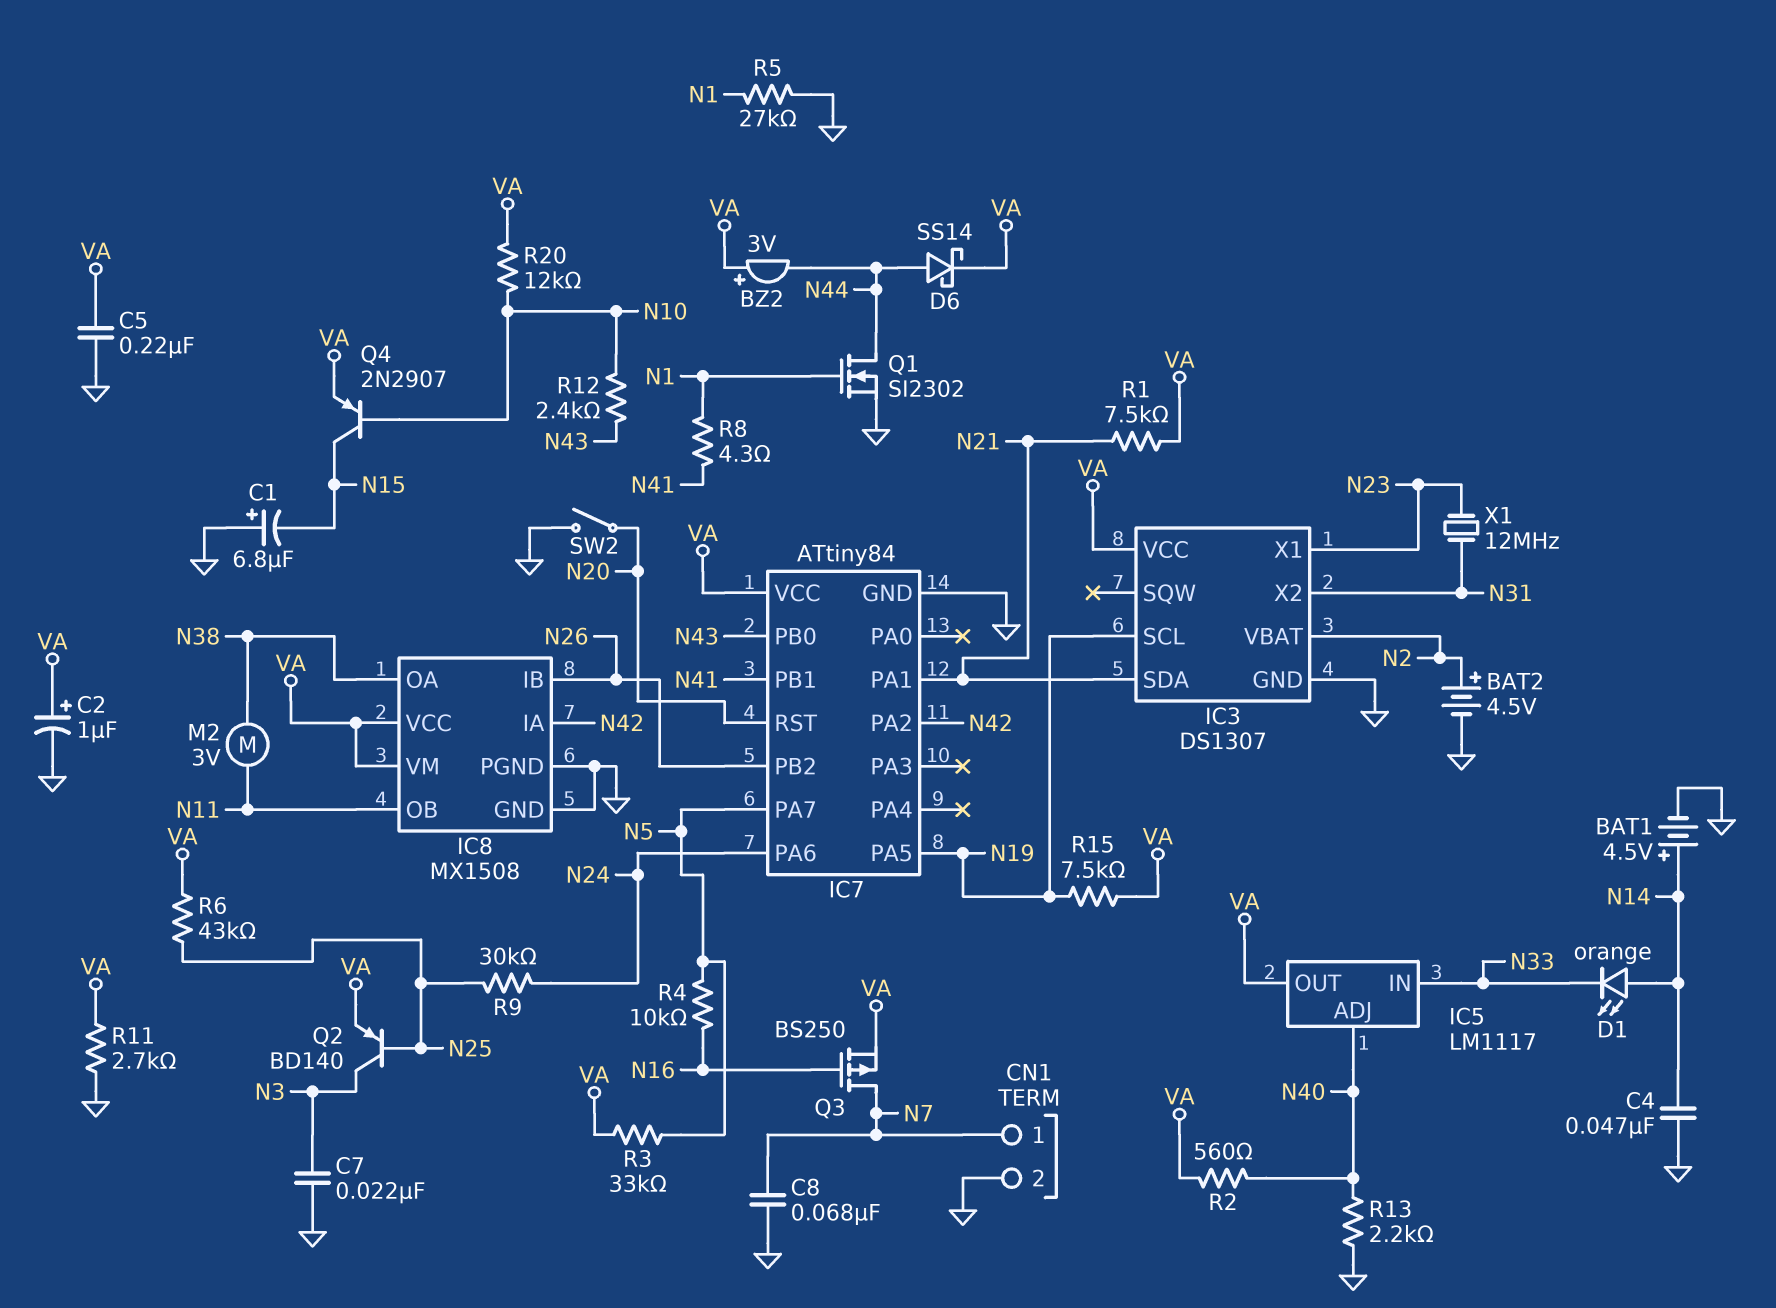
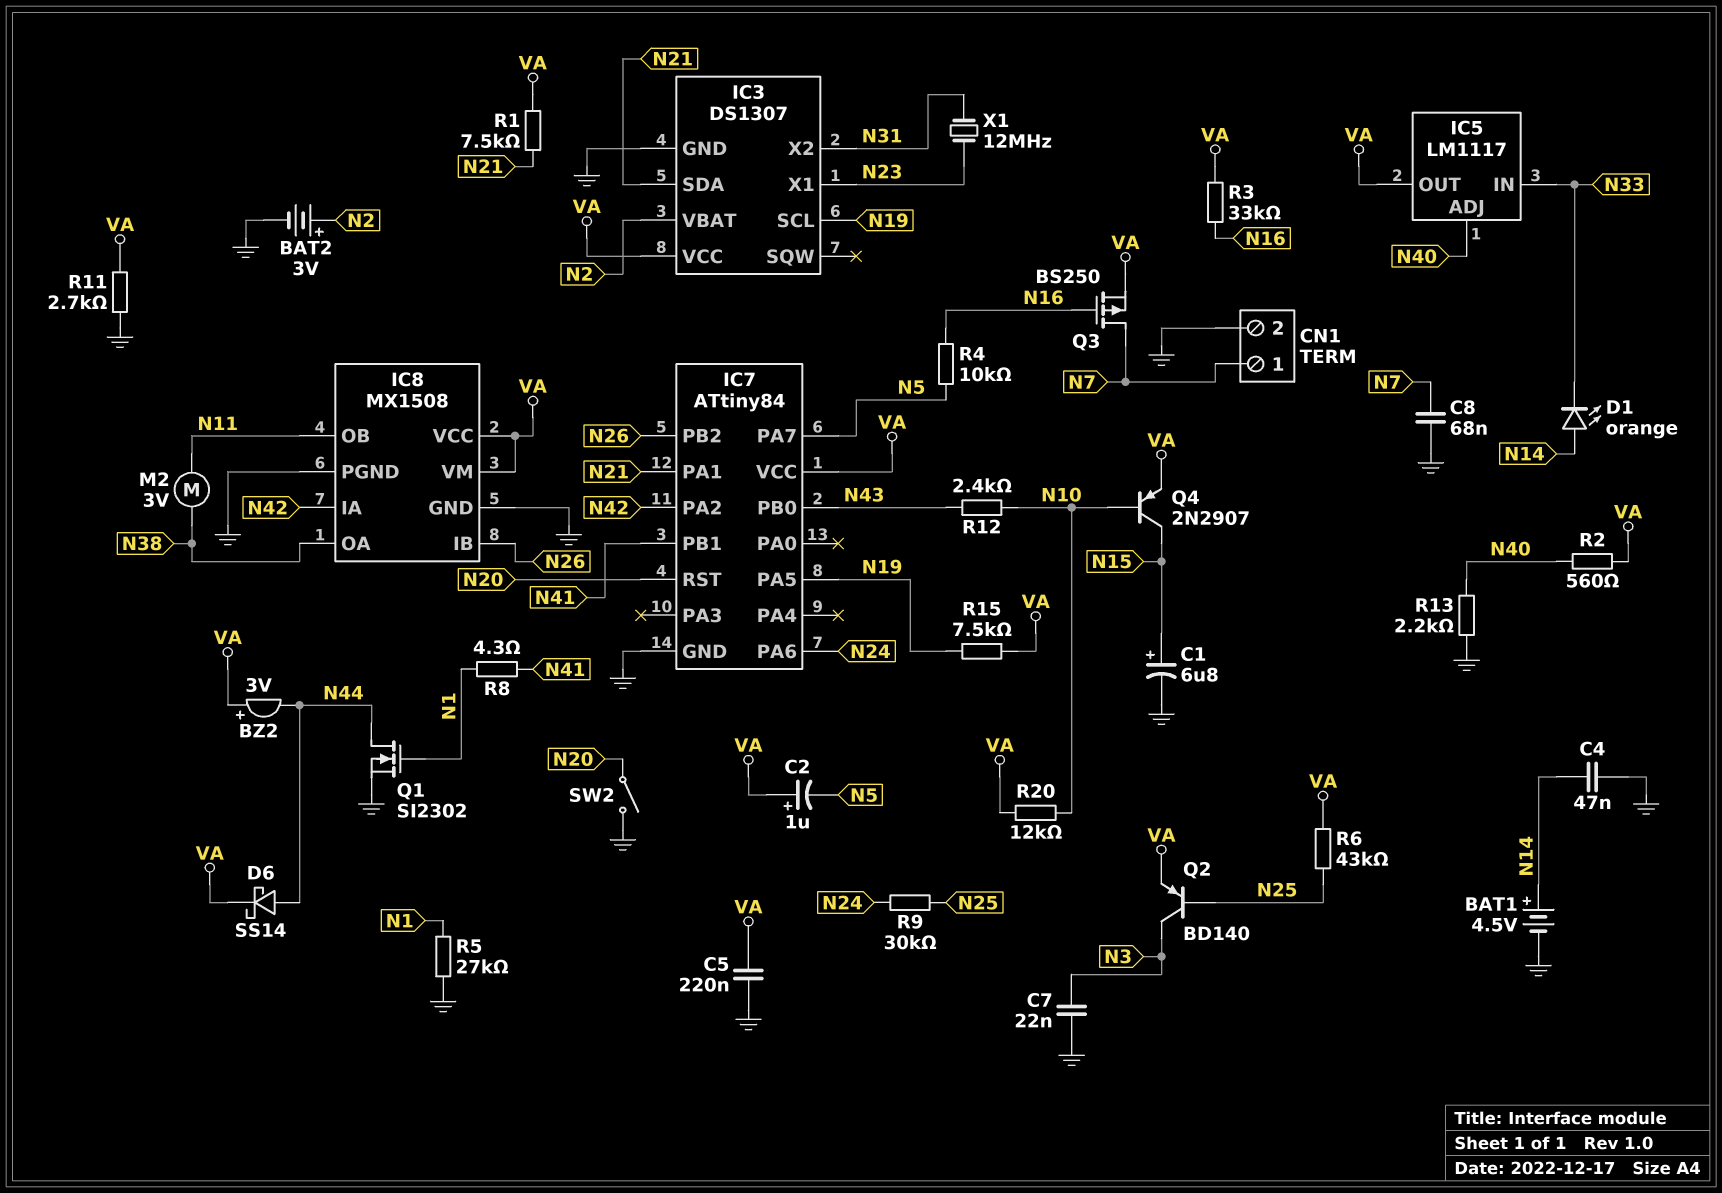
BAT2: 4.5V (plus N2, minus GND) -> 3V (plus N2, minus GND)
C1: 6.8uF (plus GND, minus N15) -> 6.8uF (plus N15, minus GND)
C2: 1uF (plus VA, minus GND) -> 1uF (plus VA, minus N5)
R3: 33k (N5, VA) -> 33k (N16, VA)

